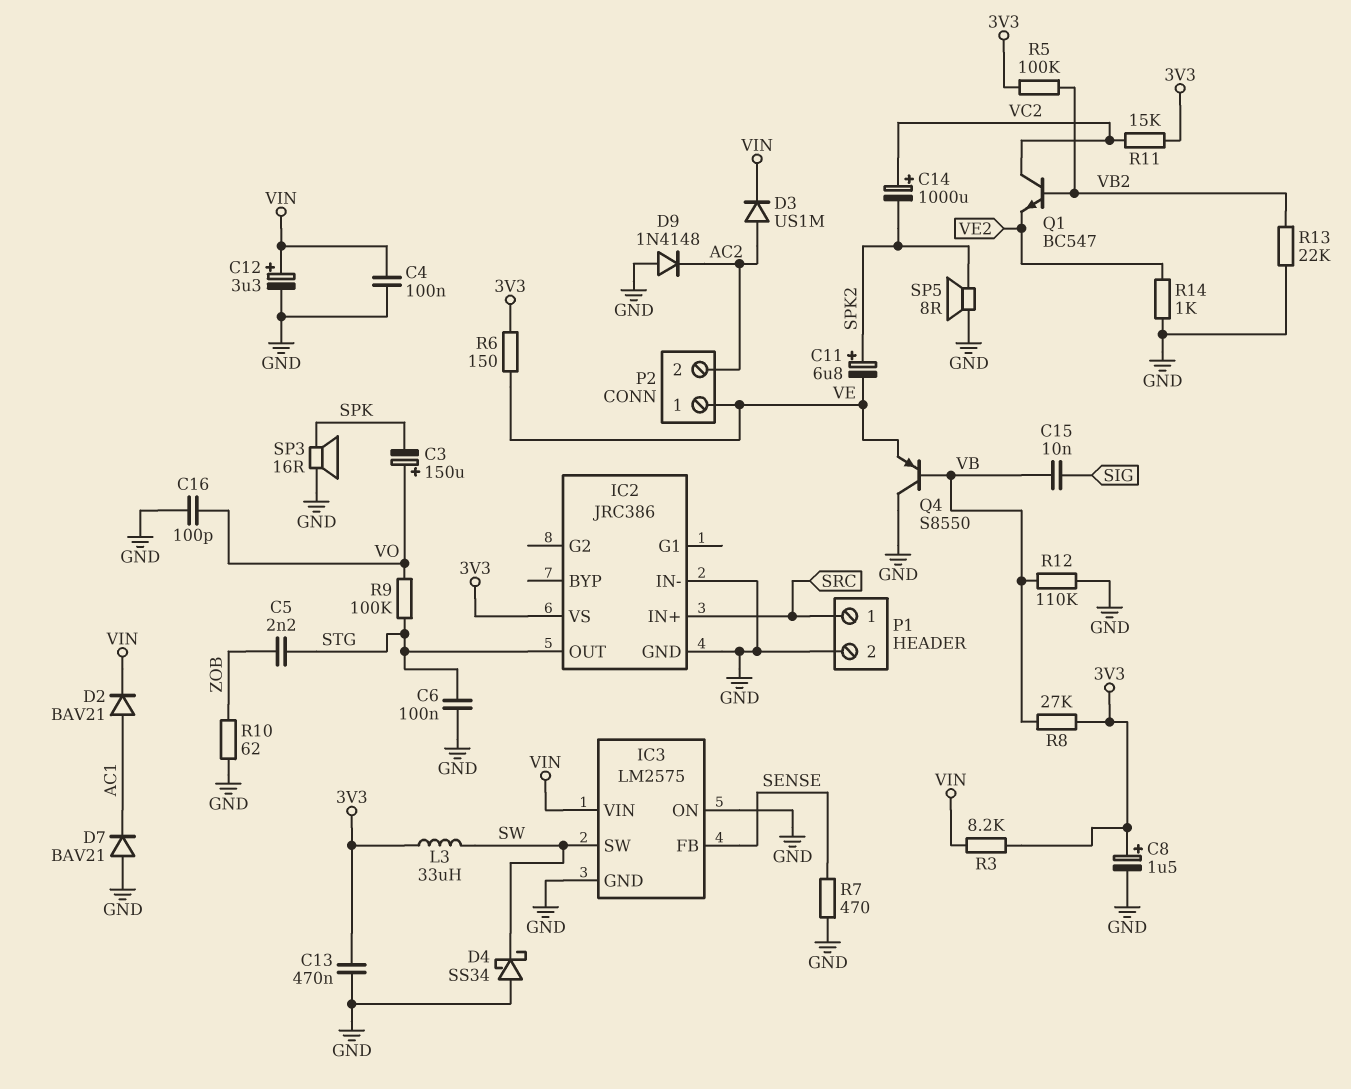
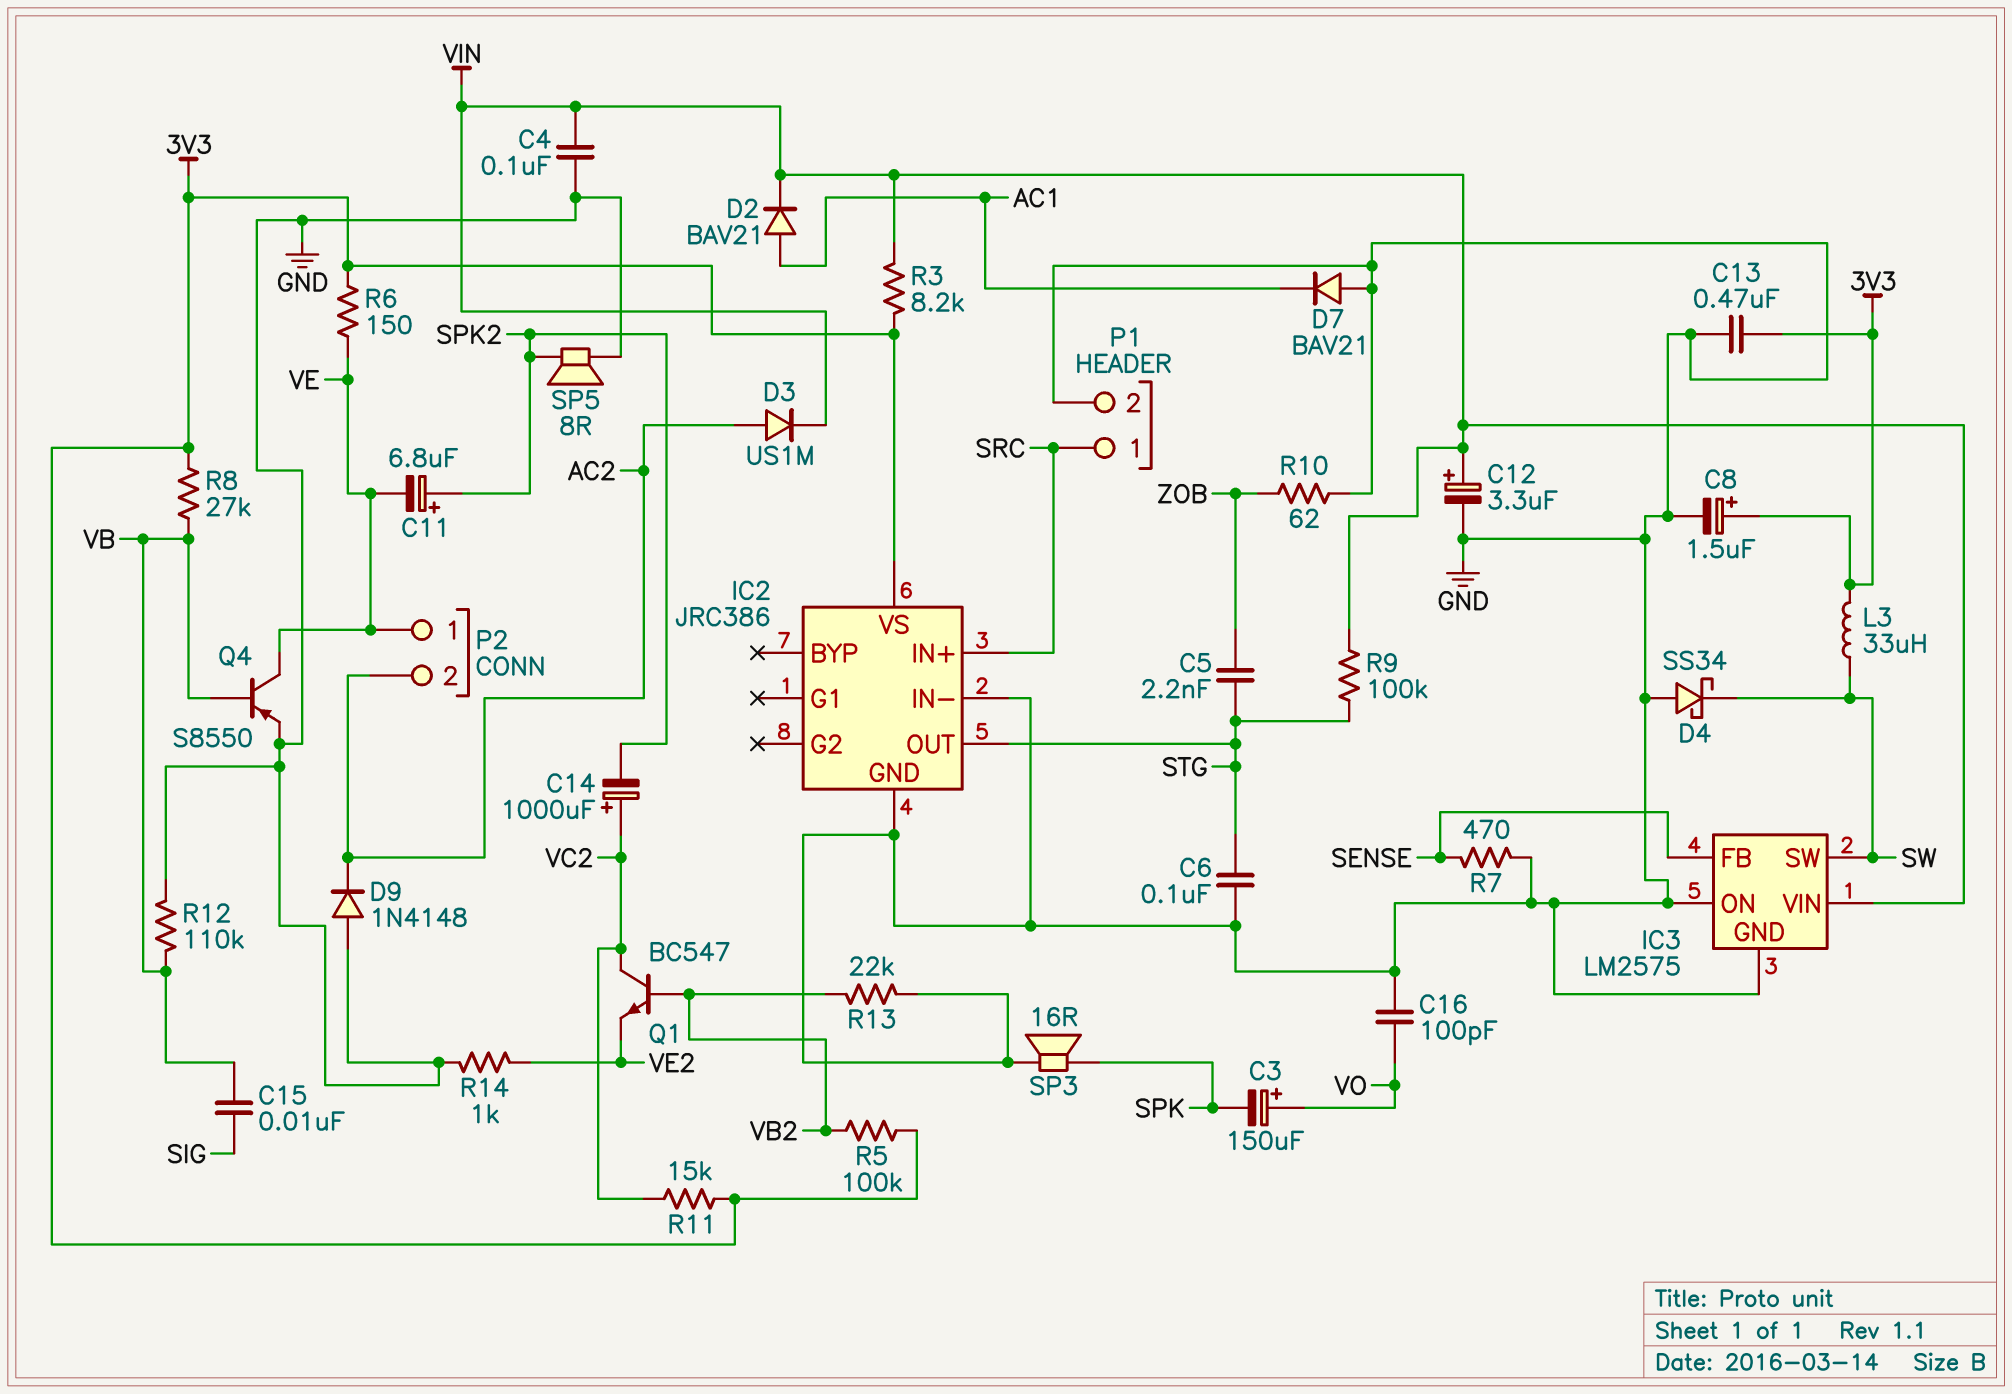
Q4: PNP S8550 (B VB, C GND, E VE) -> PNP S8550 (B VB, C VE, E GND)
R9: 100k (STG, VO) -> 100k (STG, VIN)

